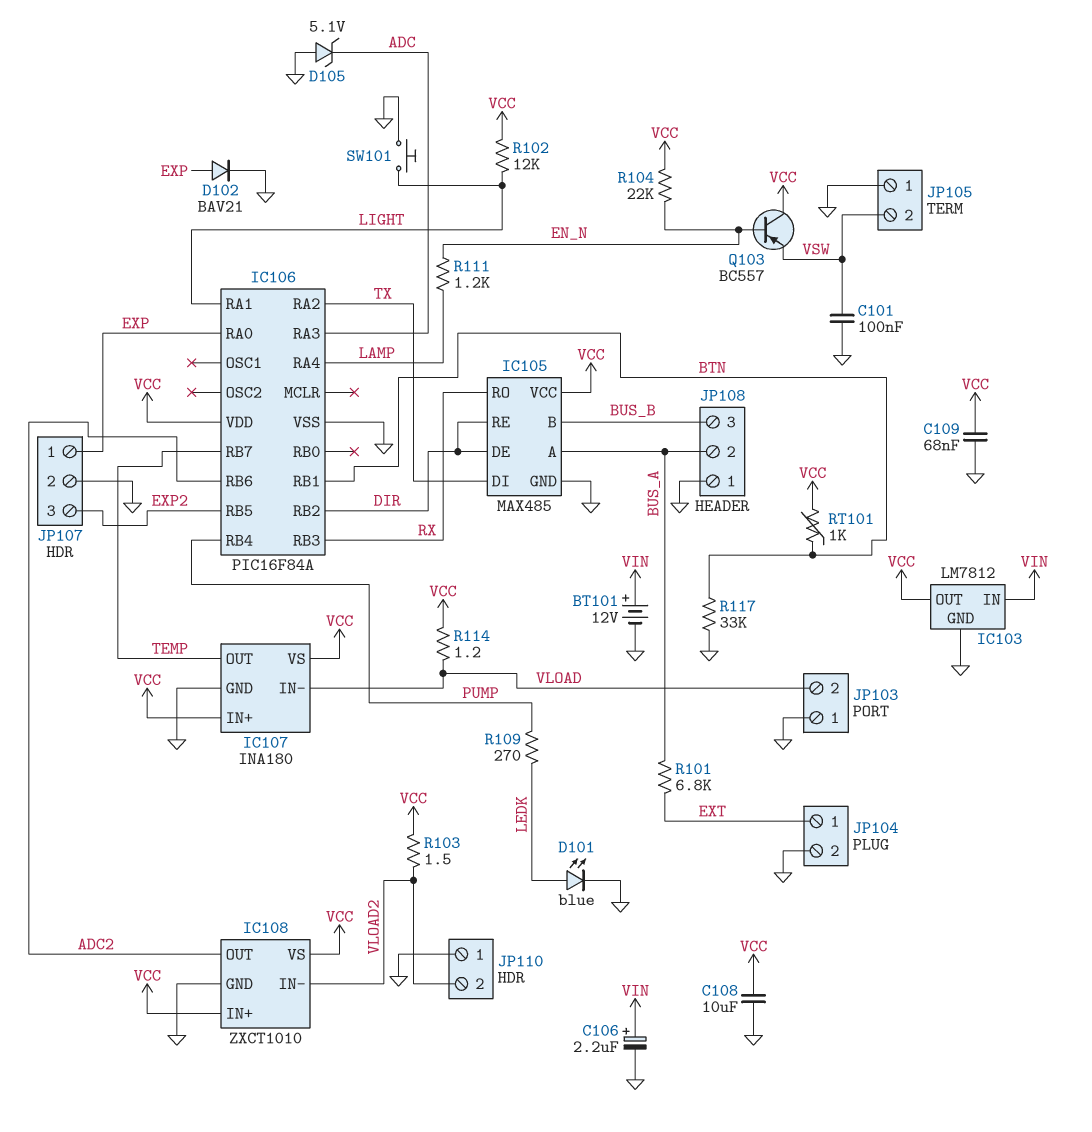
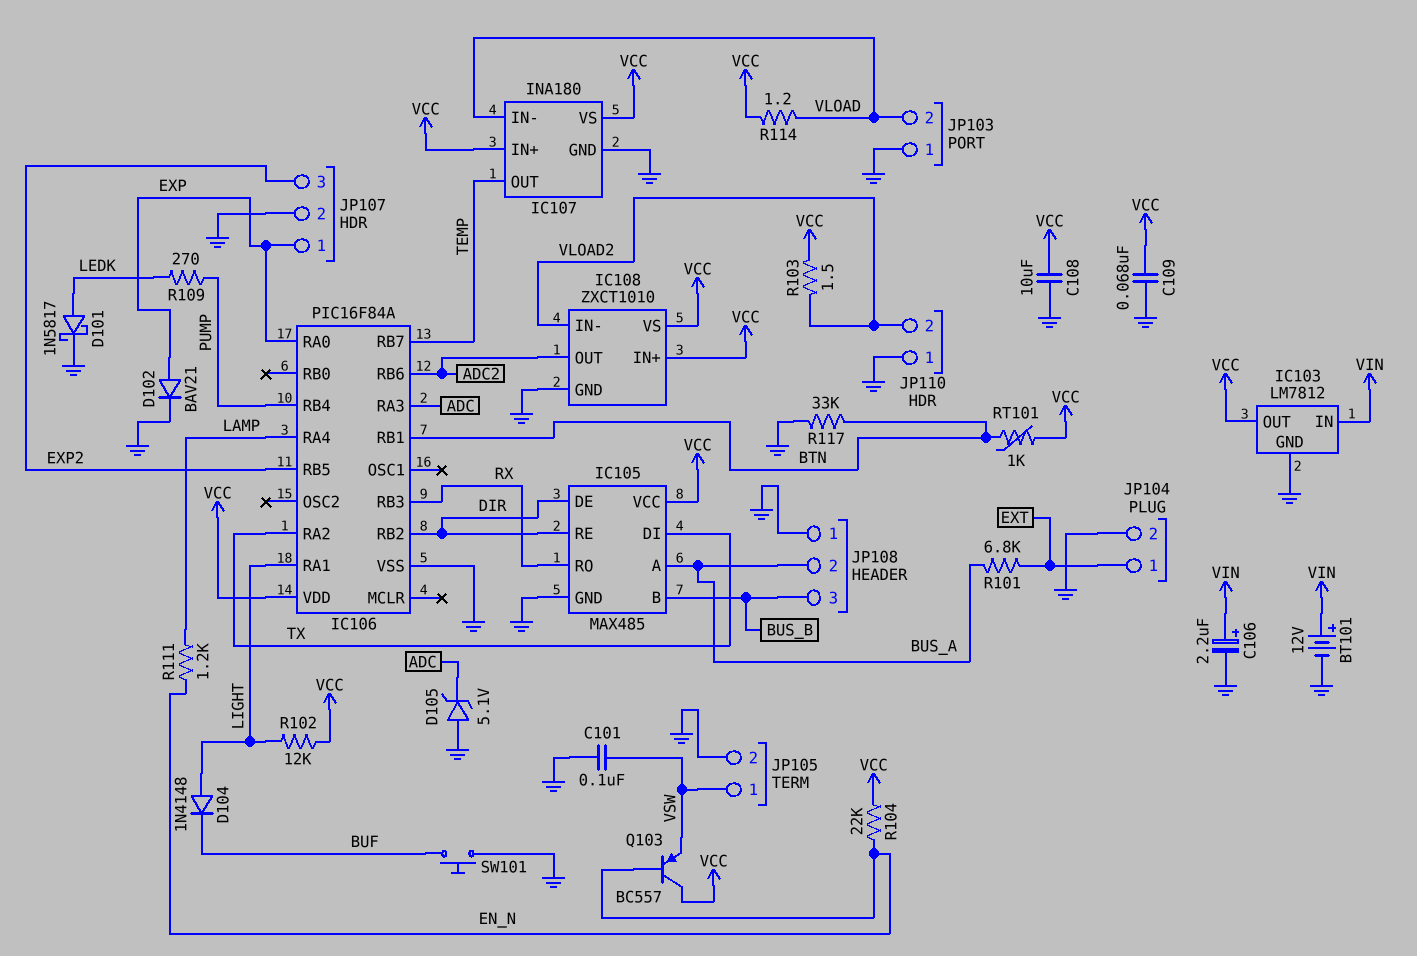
D101: LED blue (A LEDK, K GND) -> schottky 1N5817 (A LEDK, K GND)
D104: none -> diode 1N4148 (A LIGHT, K BUF)
JP105 pin 1: GND -> VSW
JP105 pin 2: VSW -> GND
SW101: button (GND, LIGHT) -> button (BUF, GND)

